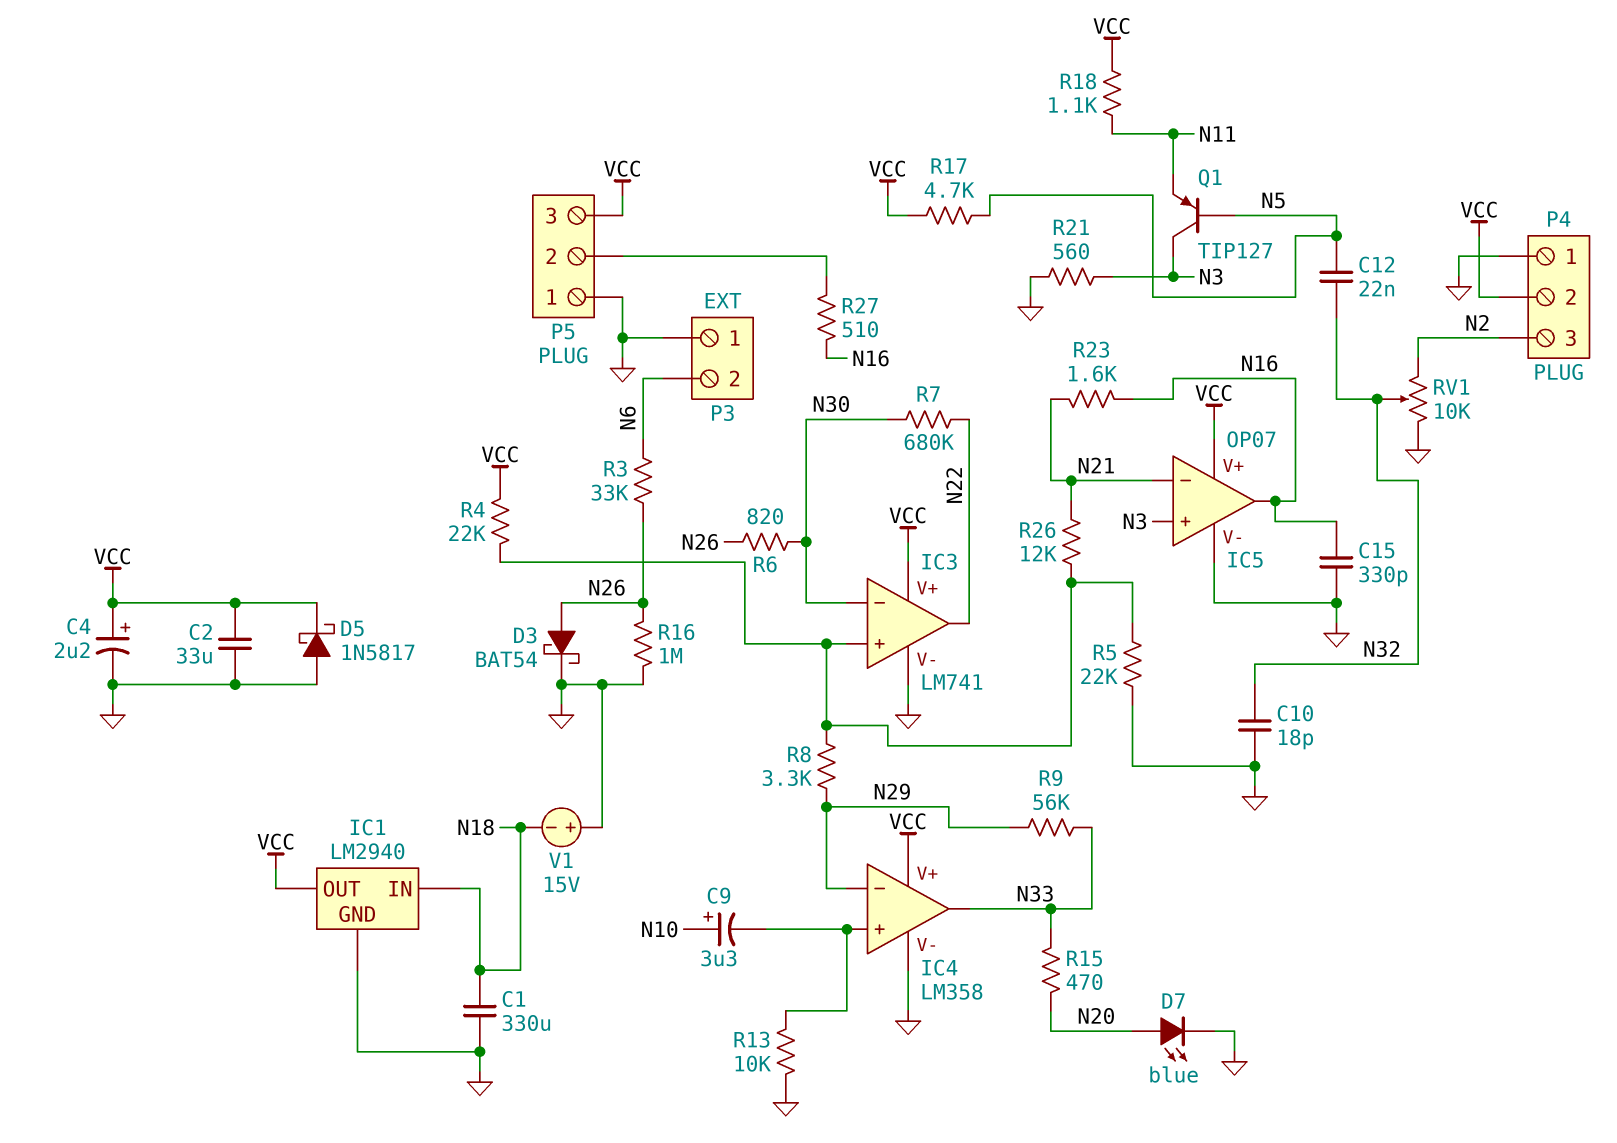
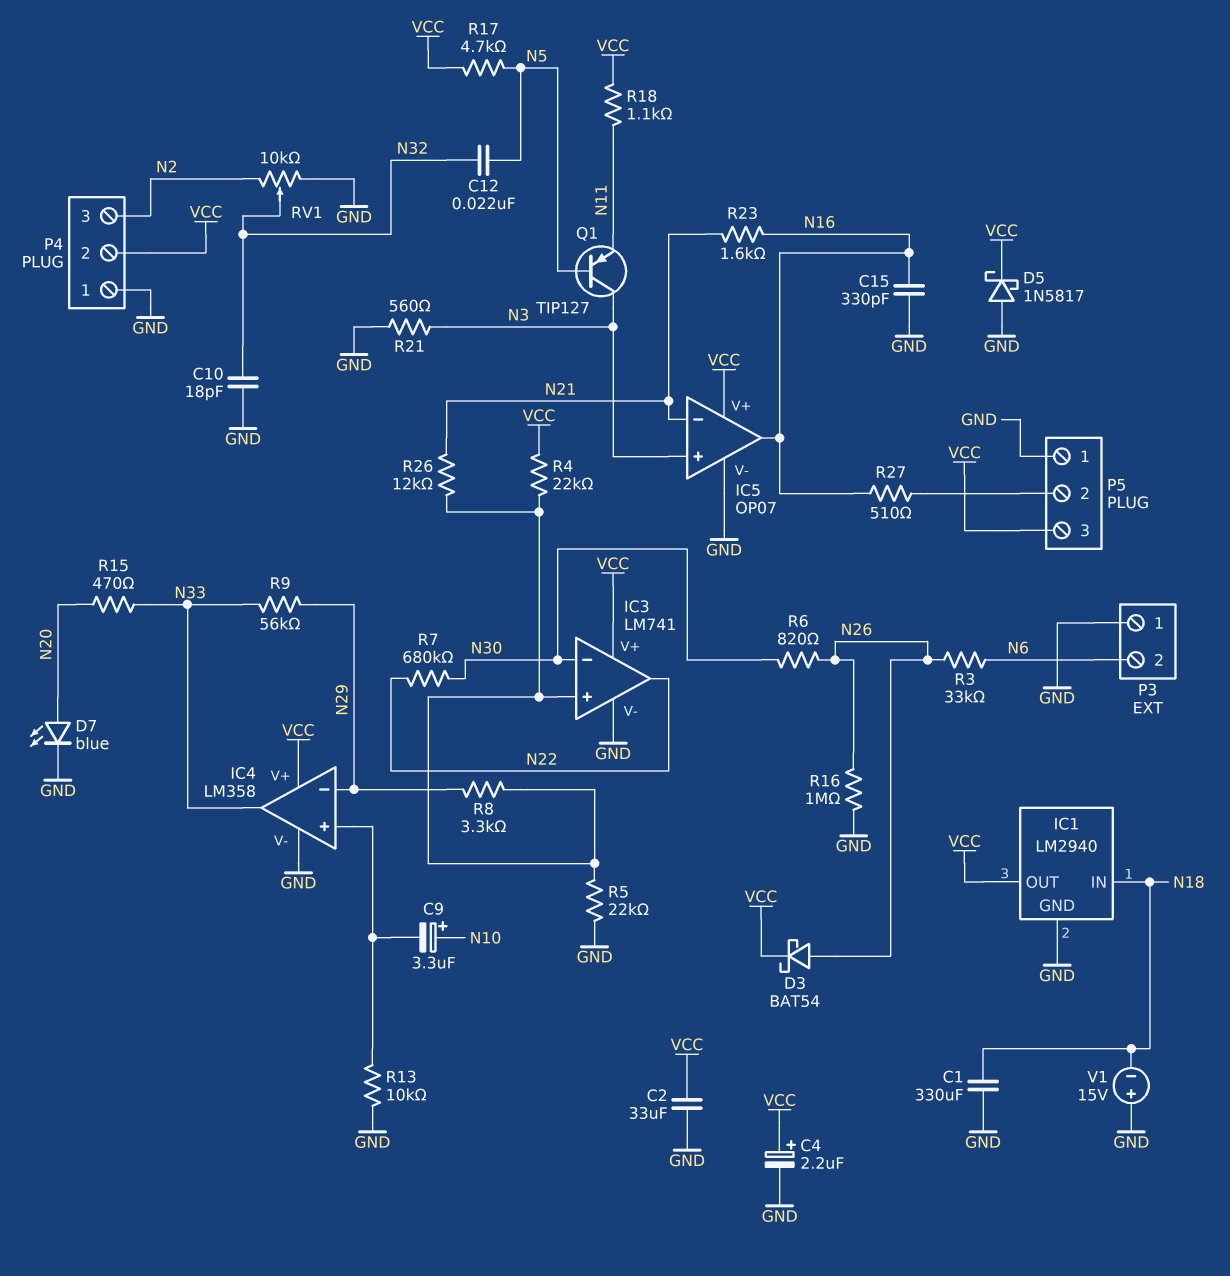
D3: schottky BAT54 (A N26, K GND) -> schottky BAT54 (A N26, K VCC)

